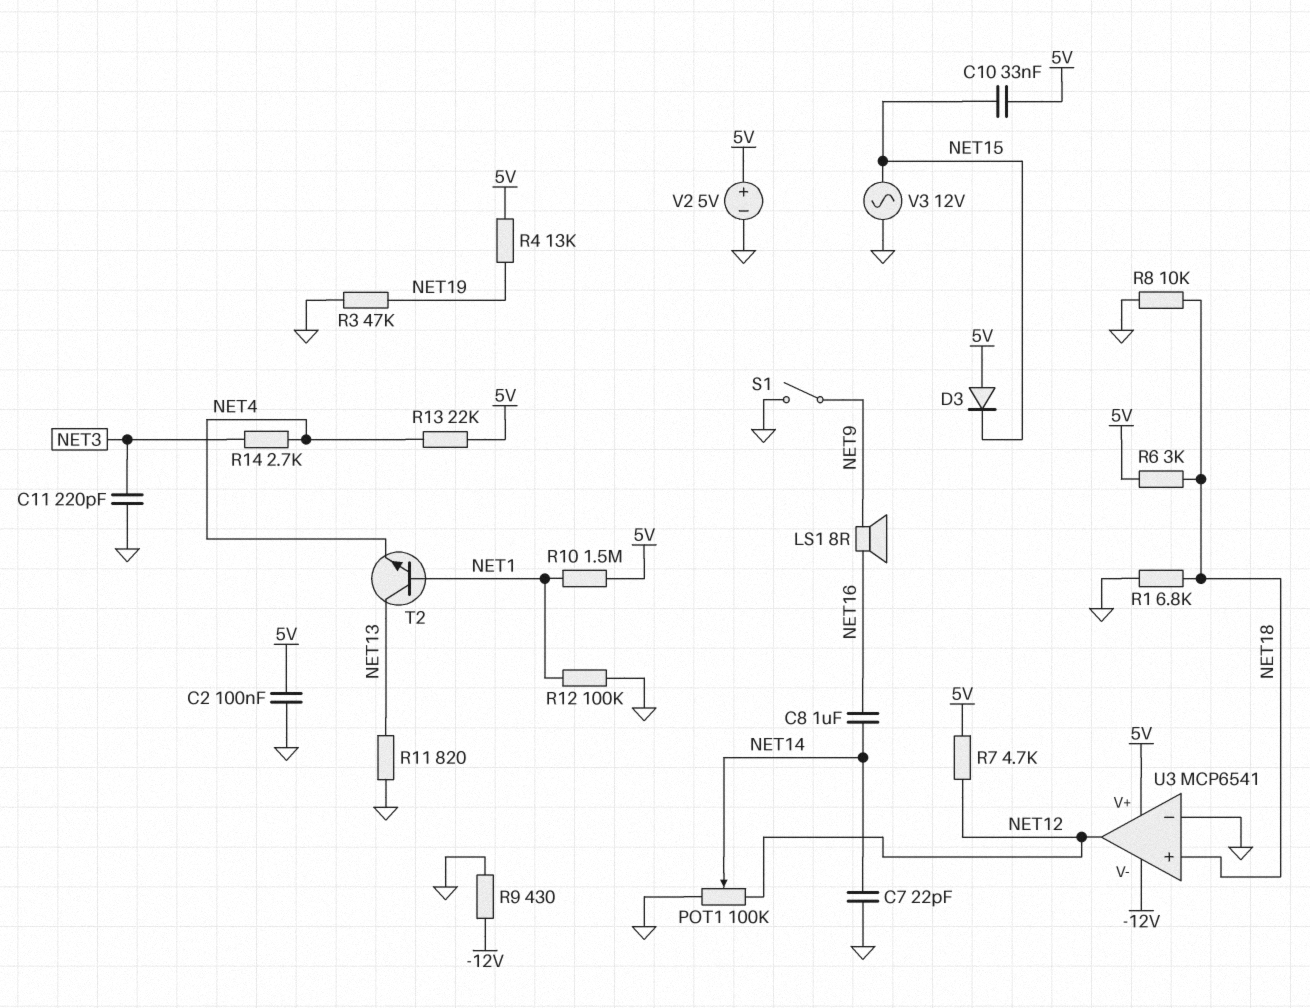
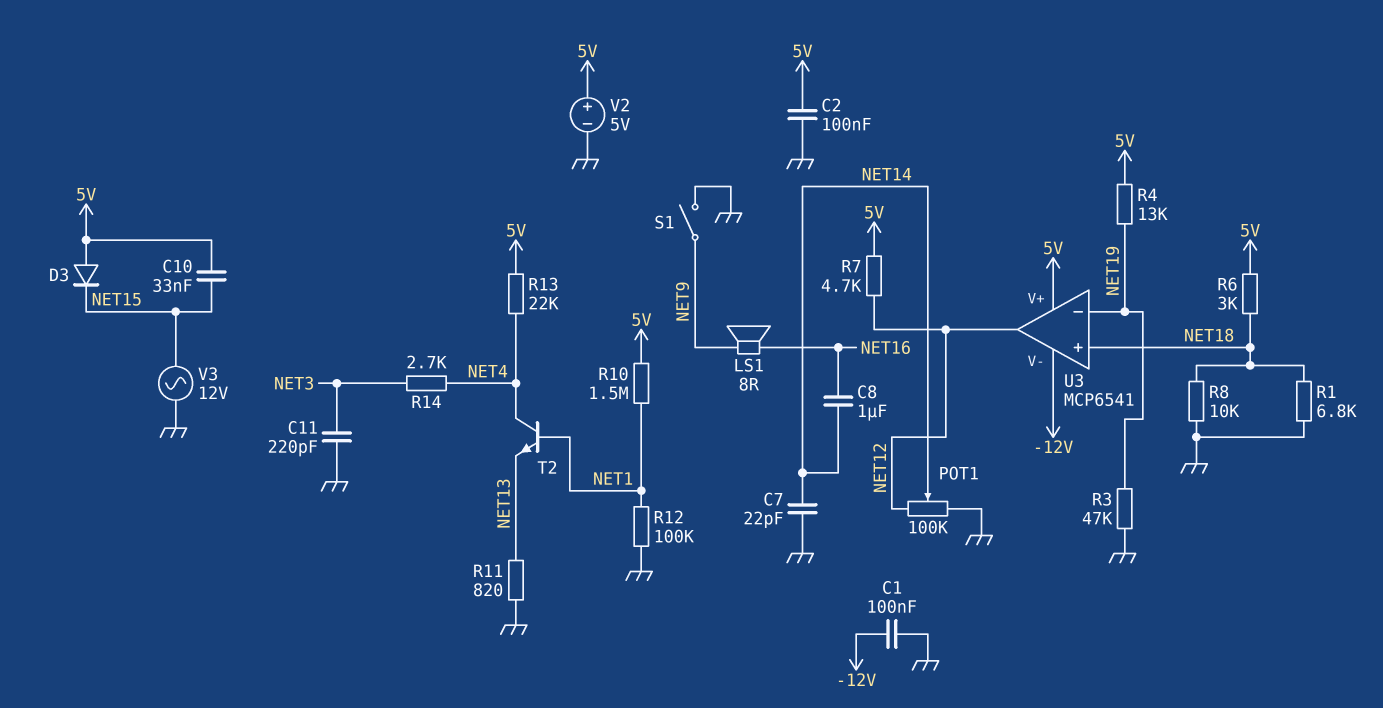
C1: none -> 100nF (-12V, GND)
R9: 430 (-12V, GND) -> none
T2: NPN (B NET1, C NET13, E NET4) -> NPN (B NET1, C NET4, E NET13)
U3 pin in-: GND -> NET19

